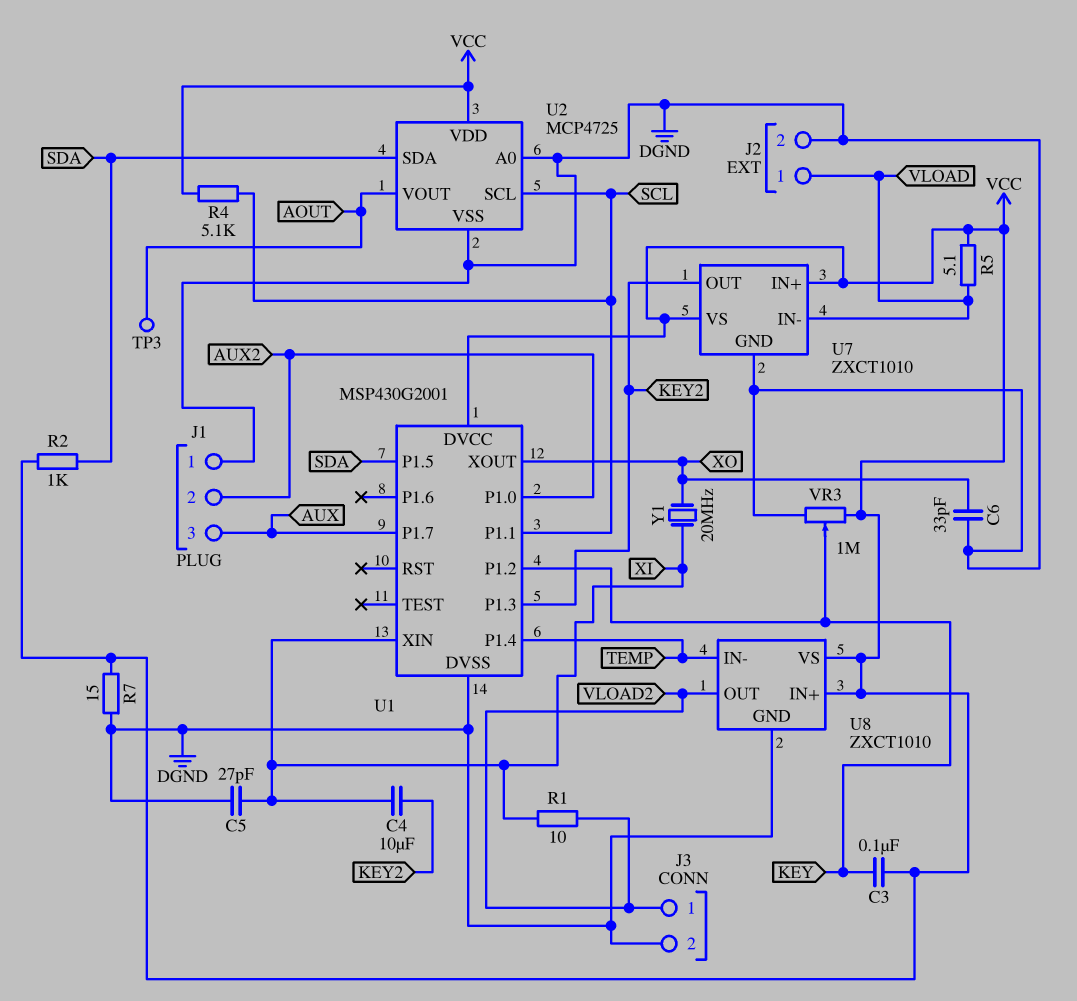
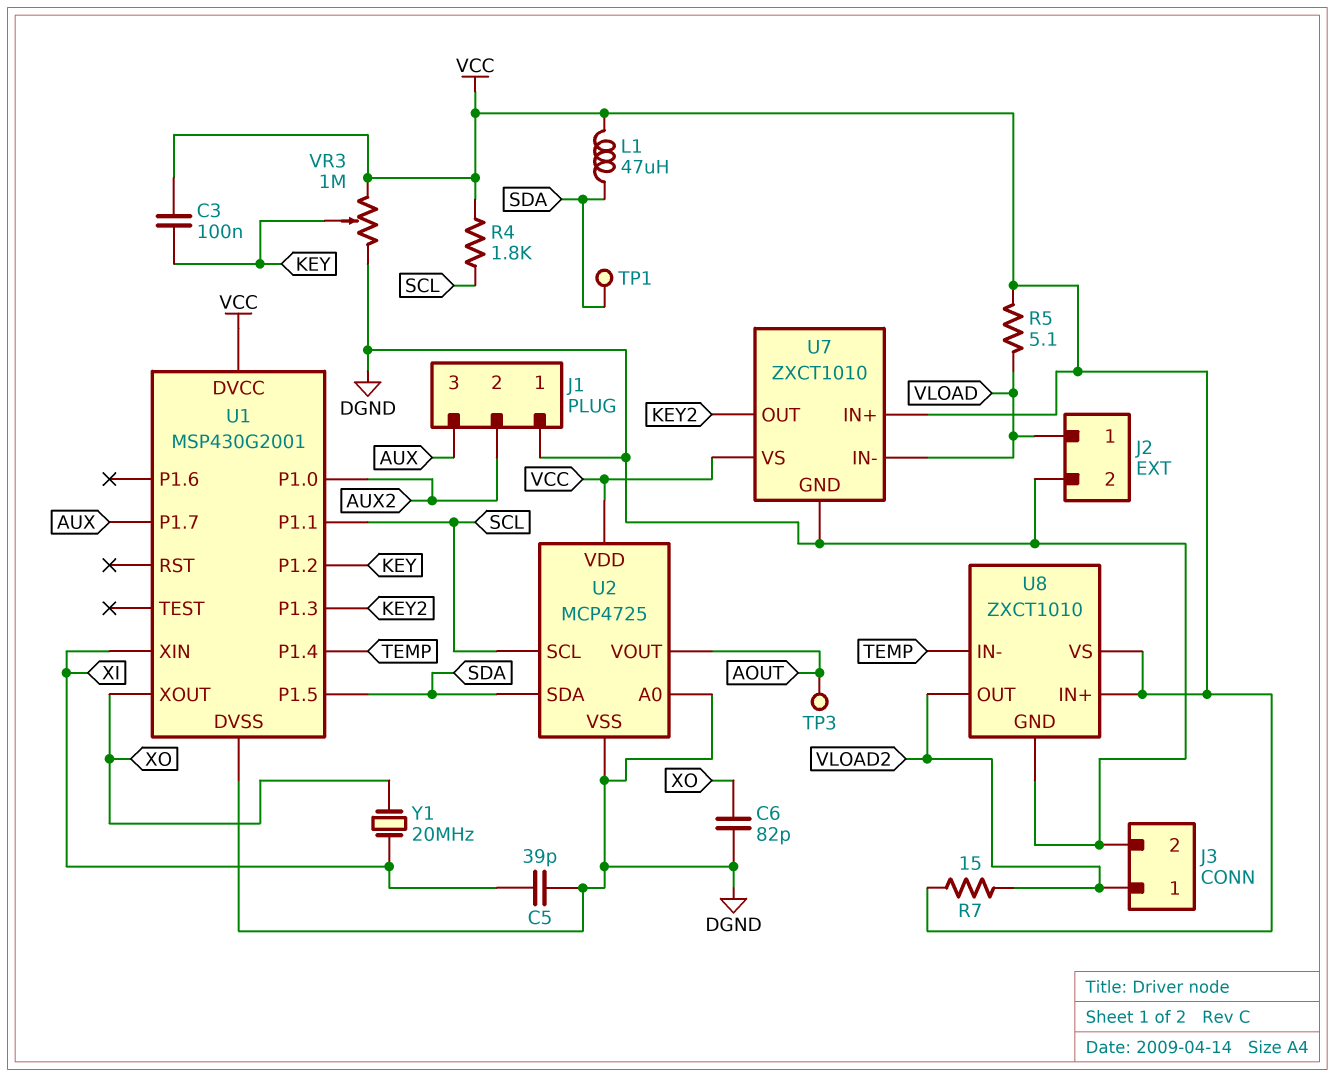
C4: 10uF (KEY2, XI) -> none
C5: 27pF (DGND, XI) -> 39pF (DGND, XI)
C6: 33pF (DGND, XO) -> 82pF (DGND, XO)
L1: none -> 47uH (SDA, VCC)
R1: 10 (VLOAD2, XI) -> none
R2: 1k (SDA, VCC) -> none
R4: 5.1k (SCL, VCC) -> 1.8k (SCL, VCC)
R7: 15 (DGND, VCC) -> 15 (VCC, VLOAD2)
TP1: none -> test point (SDA)

